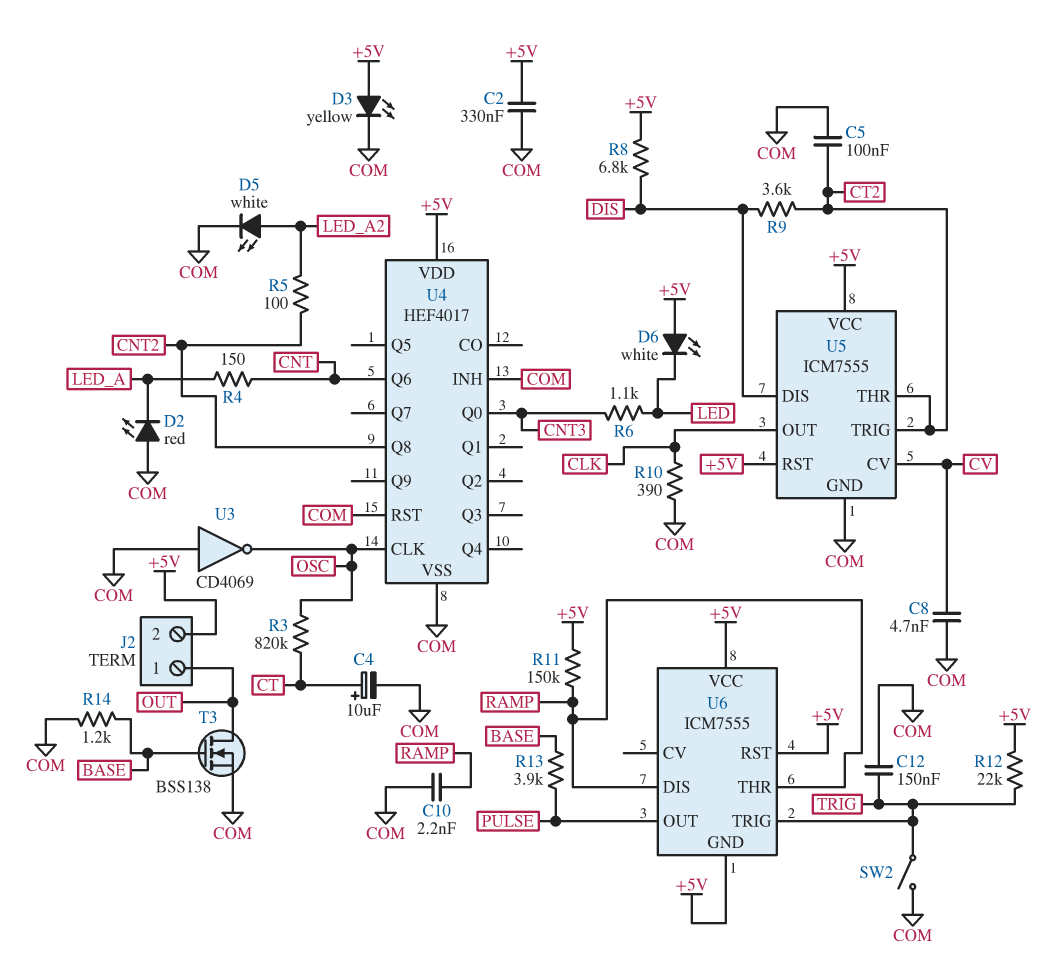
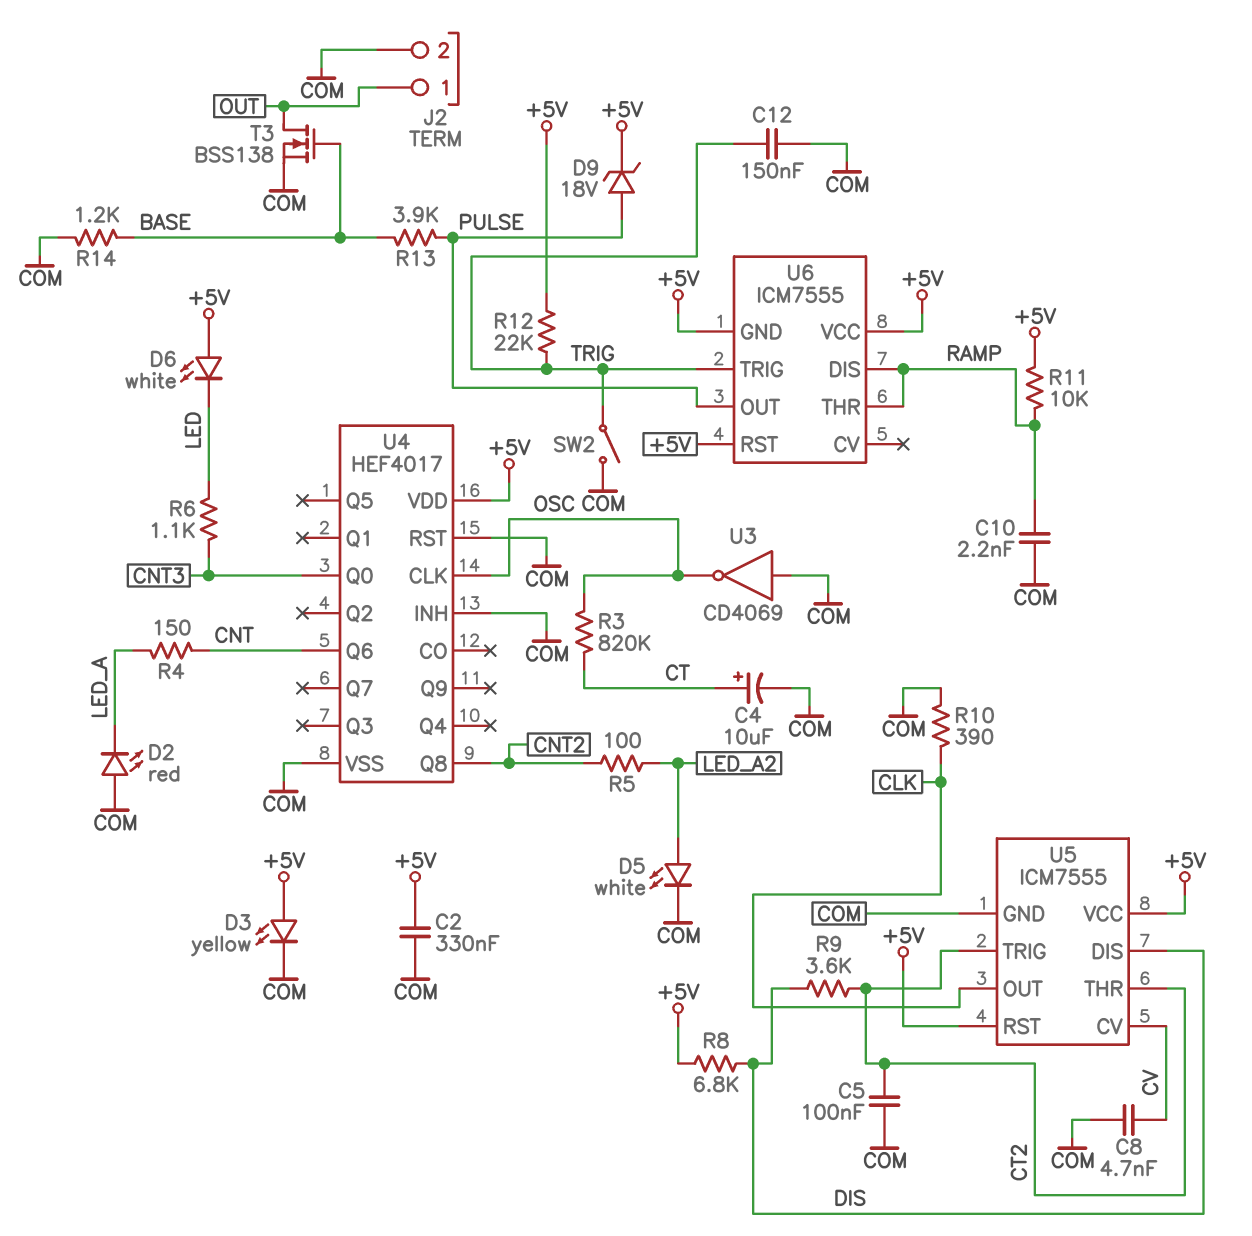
D9: none -> zener 18V (A PULSE, K +5V)
J2 pin 2: +5V -> COM
R11: 150k (+5V, RAMP) -> 10k (+5V, RAMP)

